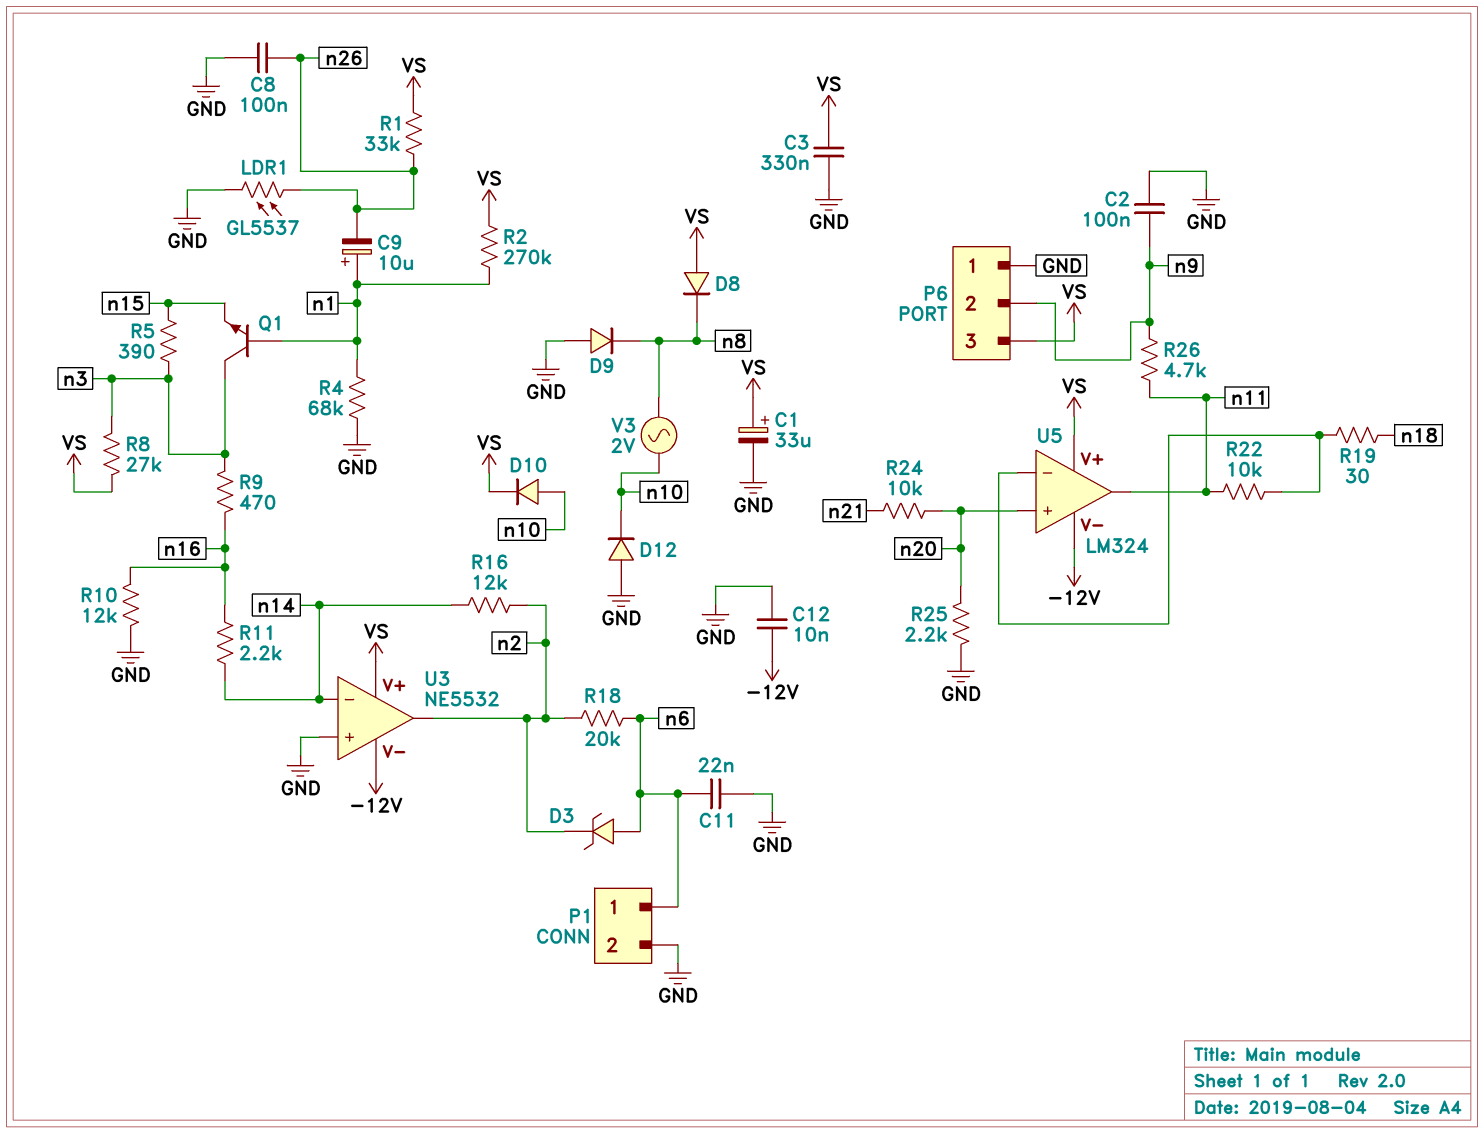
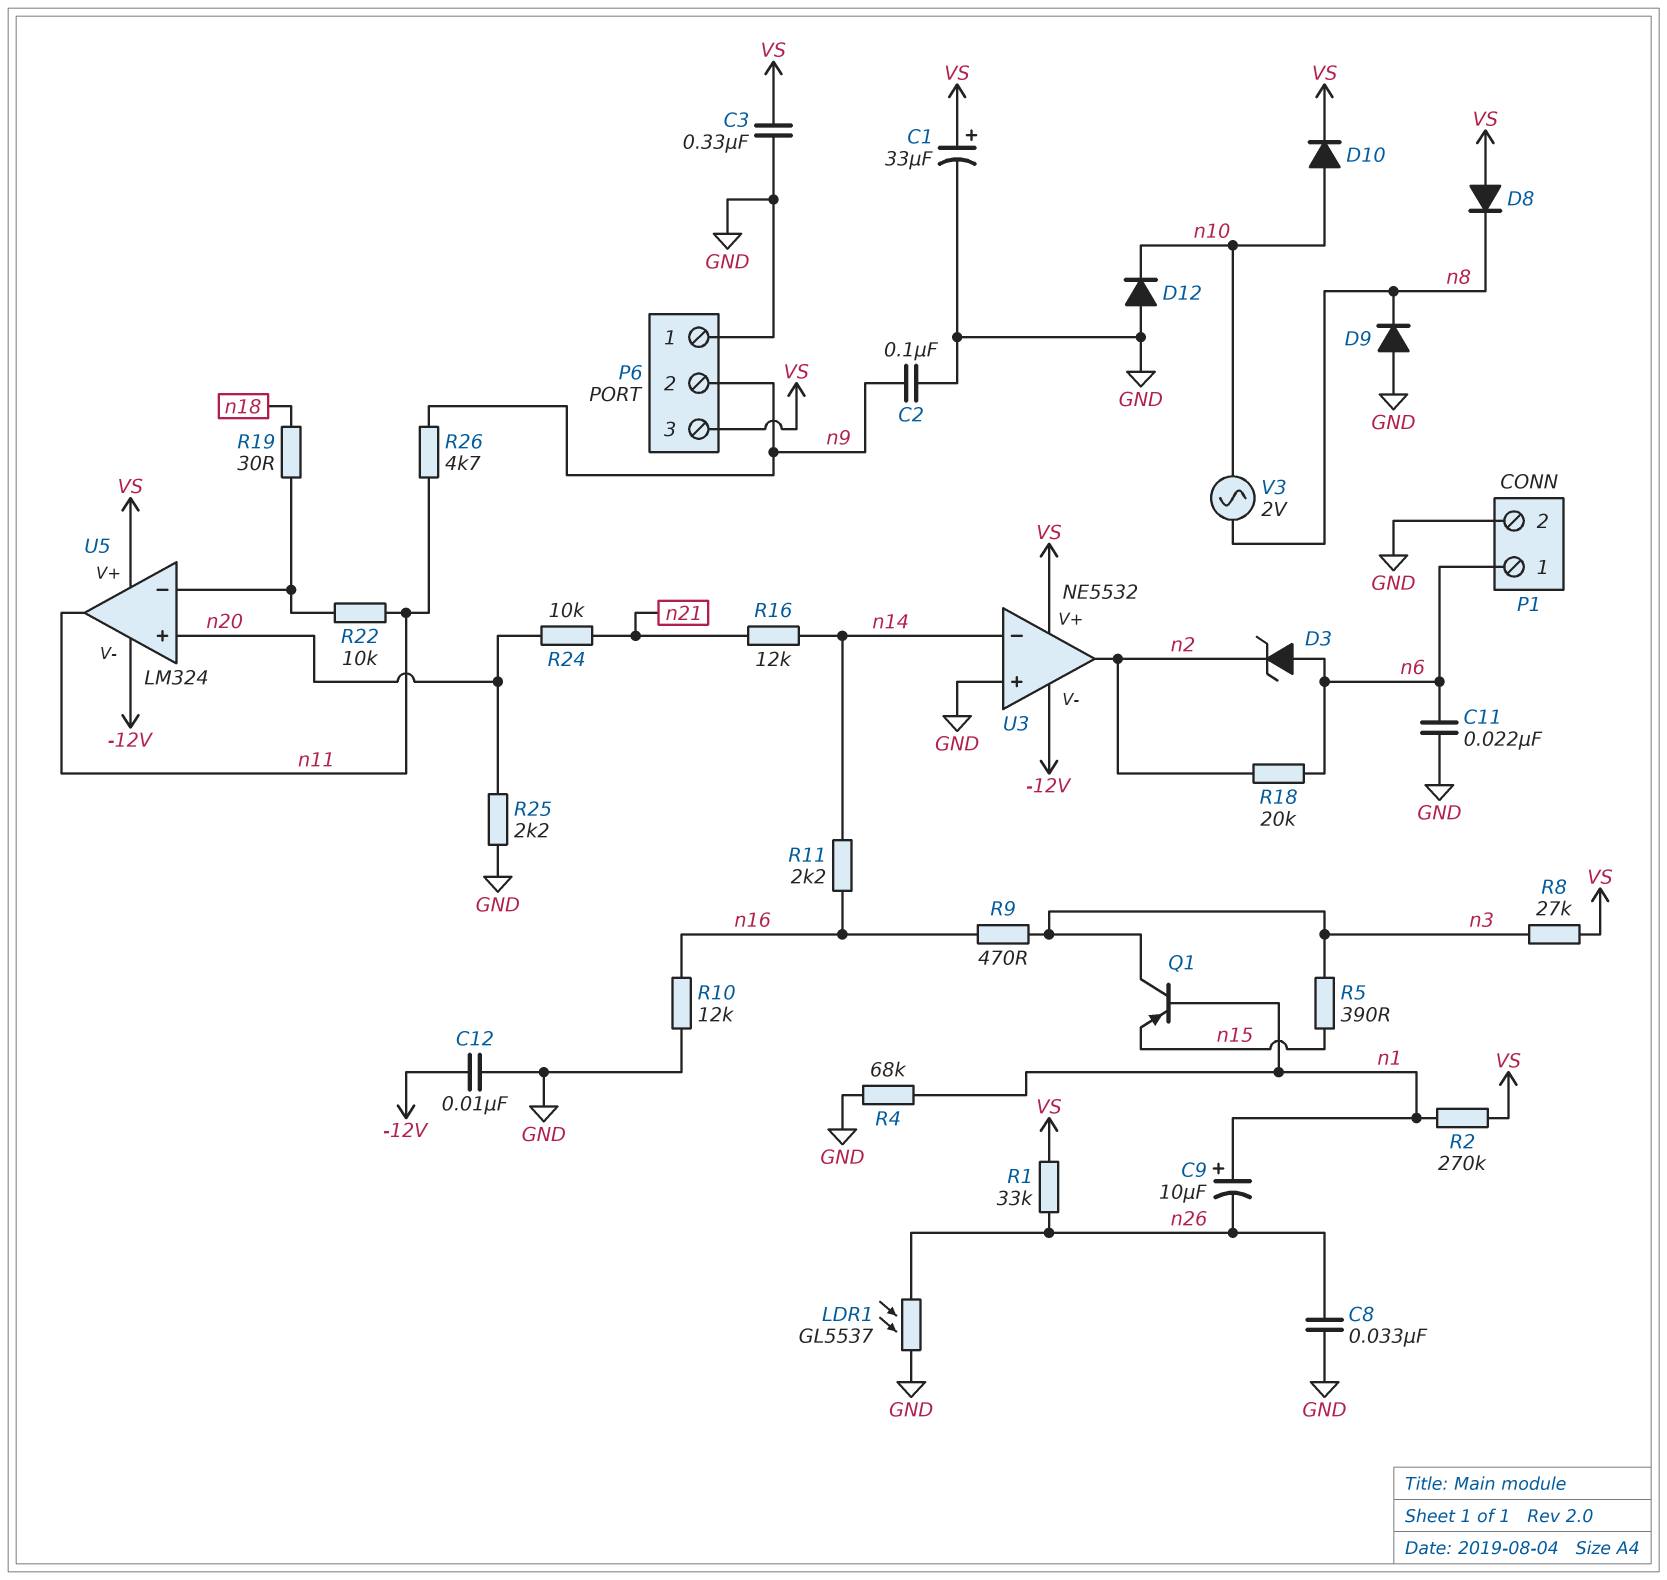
C8: 100nF (GND, n26) -> 33nF (GND, n26)
Q1: NPN (B n1, C n3, E n15) -> PNP (B n1, C n3, E n15)
R16: 12k (n2, n14) -> 12k (n14, n21)

